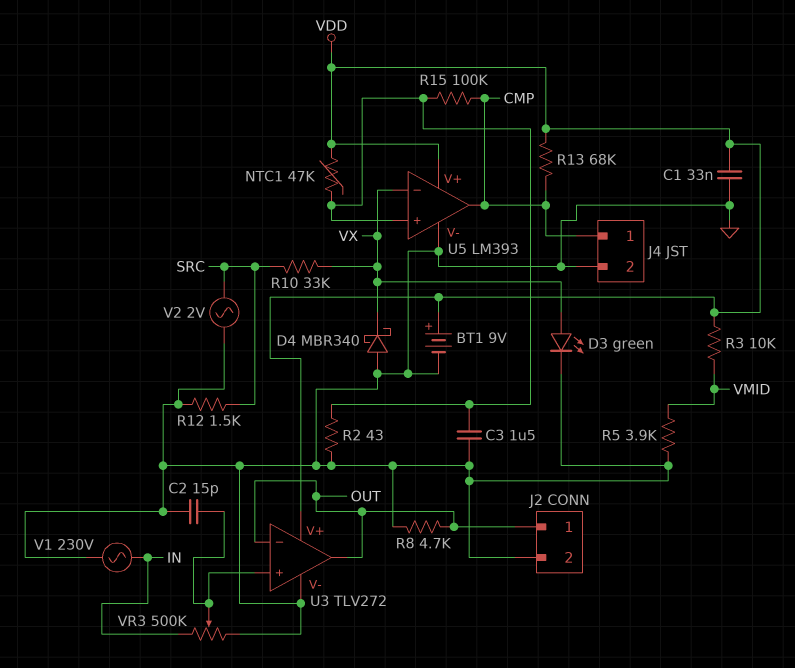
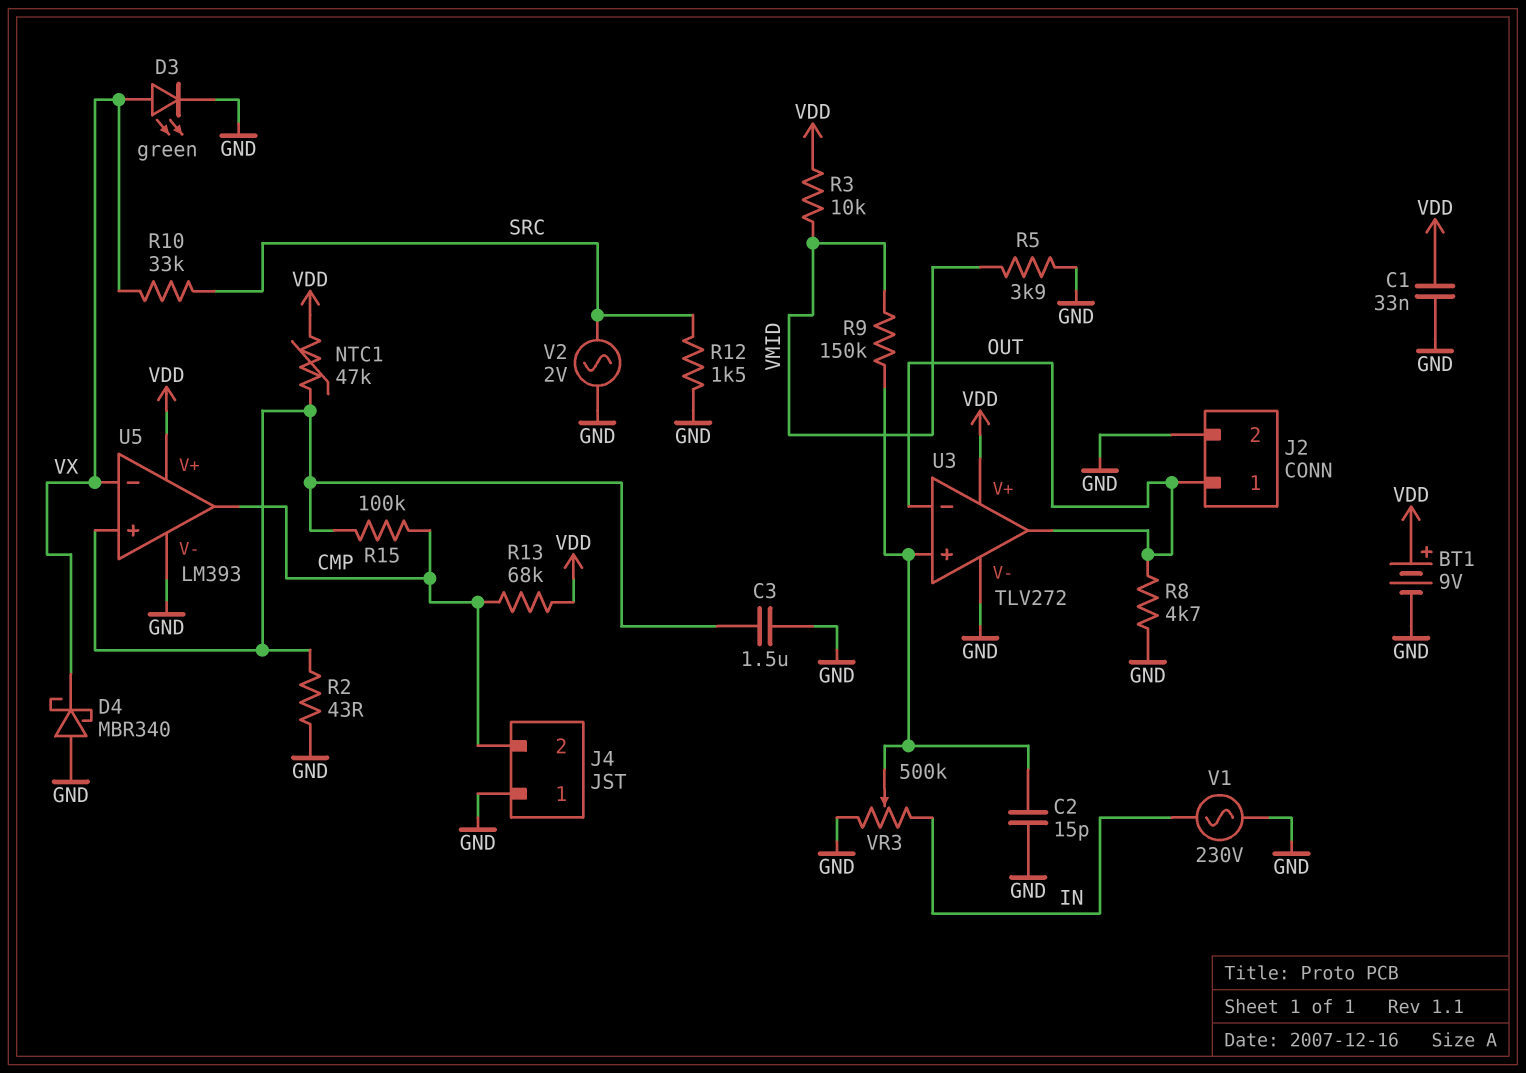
J4 pin 1: CMP -> GND
J4 pin 2: GND -> CMP
R9: none -> 150k (U3/in+, VMID)

